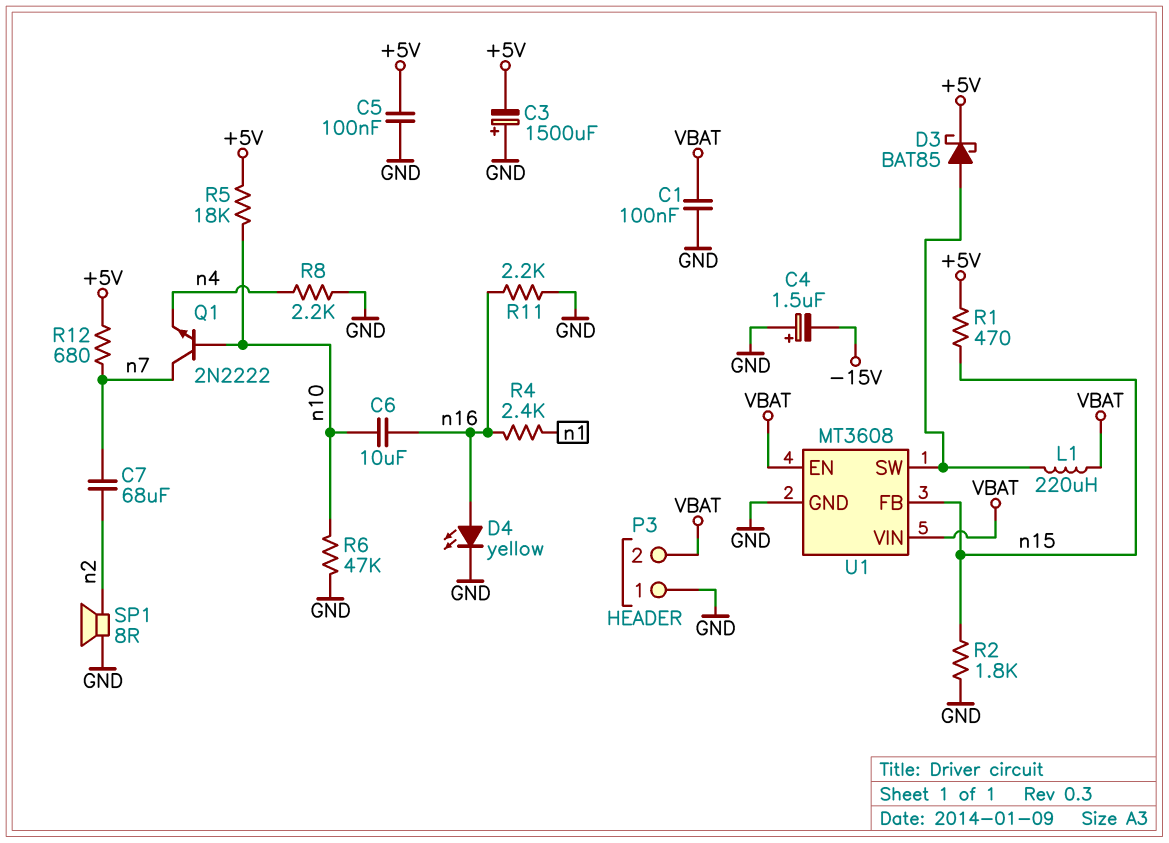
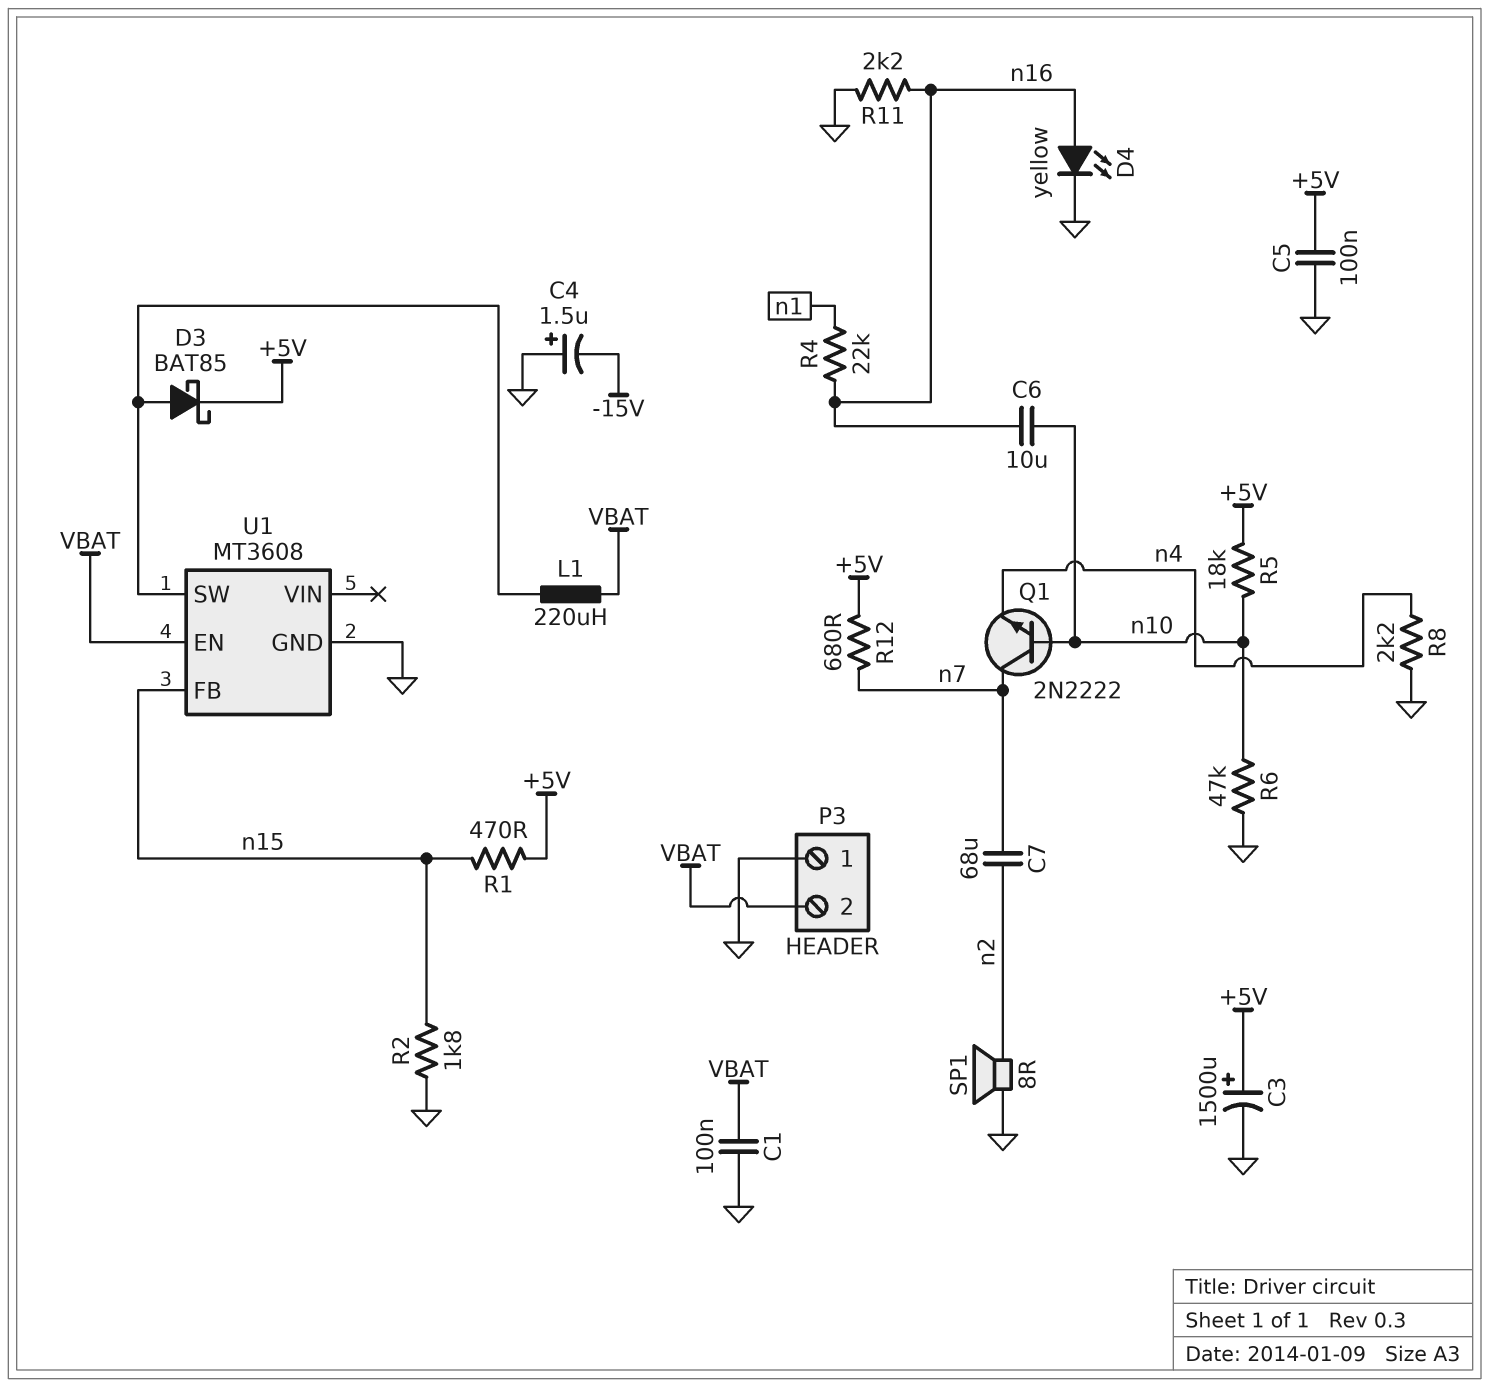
C3: 1500uF (plus GND, minus +5V) -> 1500uF (plus +5V, minus GND)
R4: 2.4k (n1, n16) -> 22k (n1, n16)
U1 pin VIN: VBAT -> none

